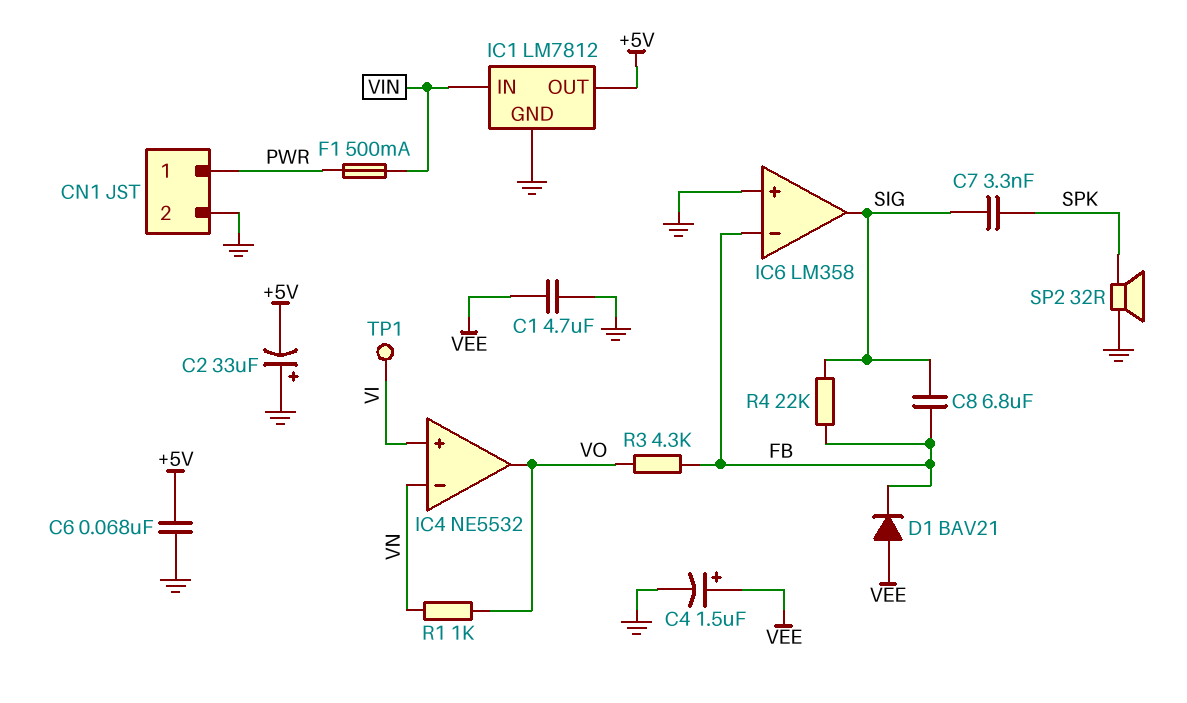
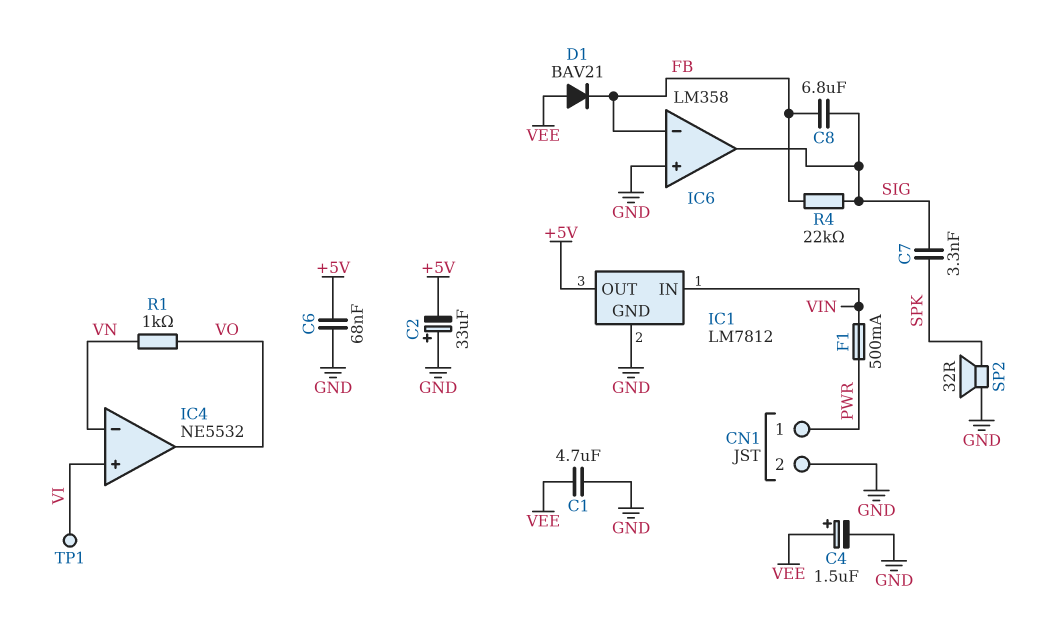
R3: 4.3k (FB, VO) -> none

